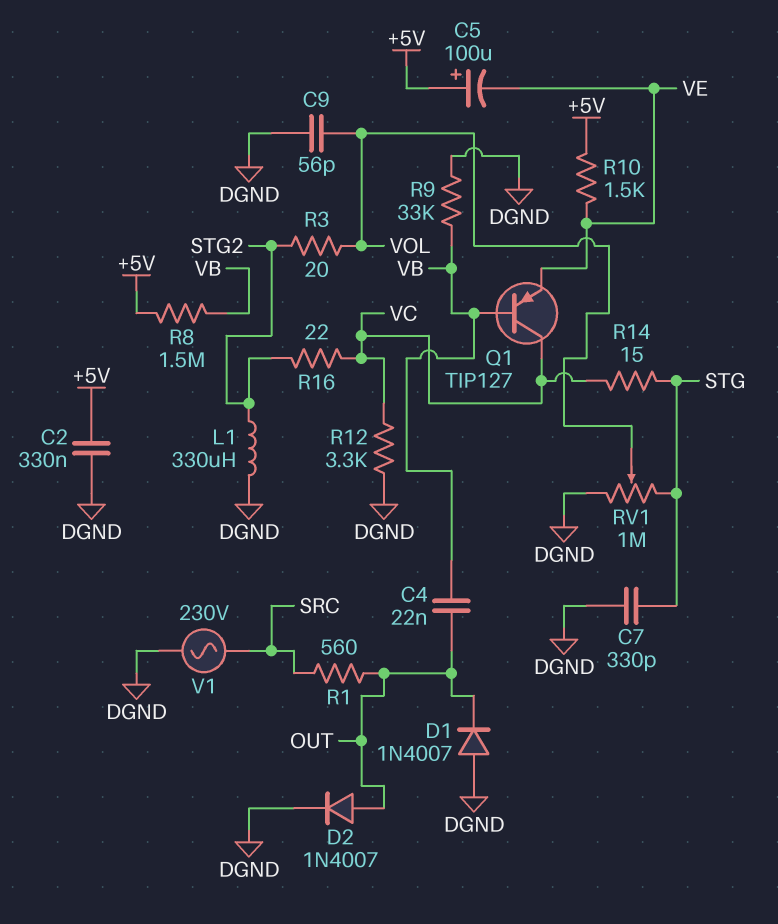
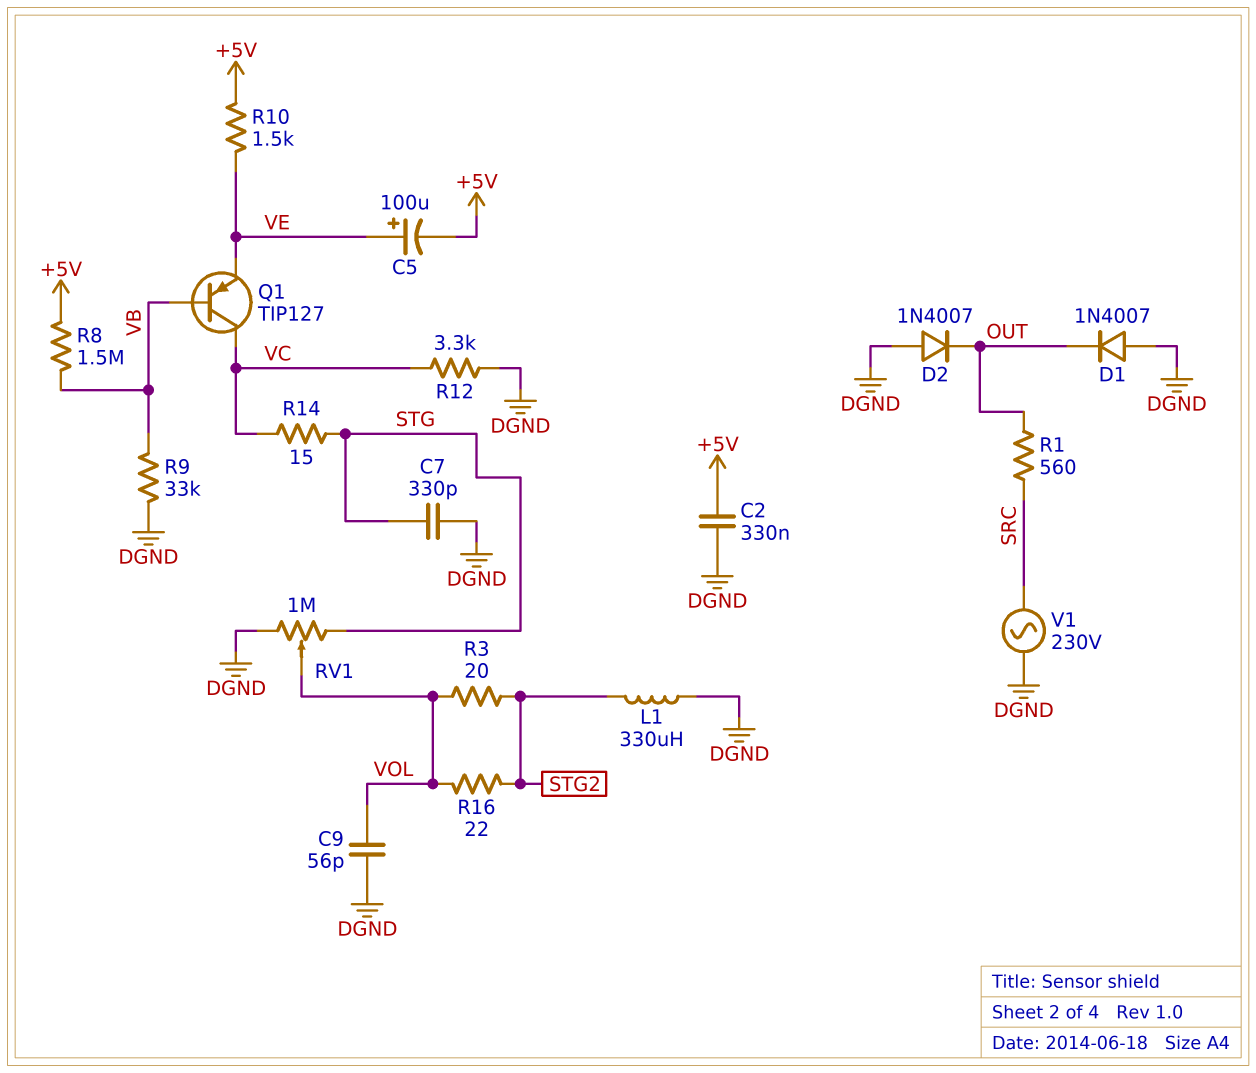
C4: 22nF (OUT, VB) -> none
C5: 100uF (plus +5V, minus VE) -> 100uF (plus VE, minus +5V)
D2: diode 1N4007 (A OUT, K DGND) -> diode 1N4007 (A DGND, K OUT)
R16: 22 (STG2, VC) -> 22 (STG2, VOL)

